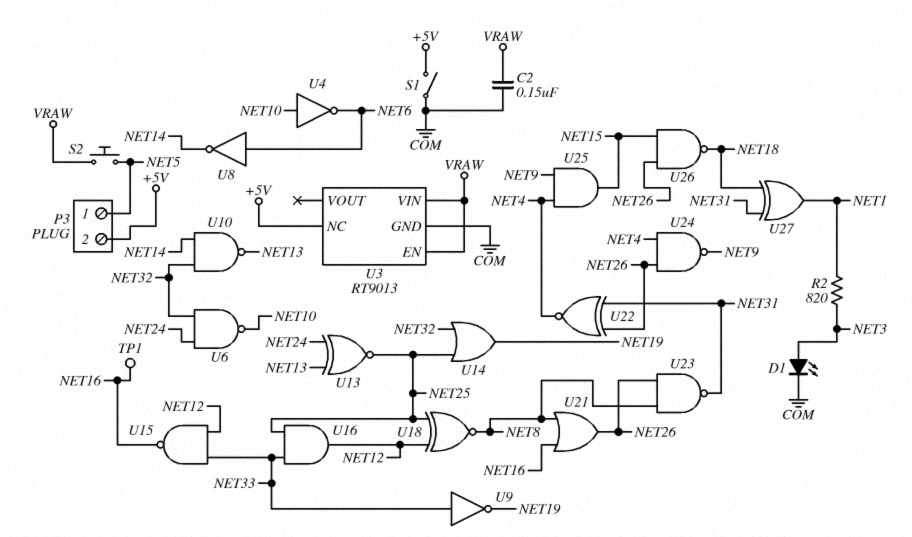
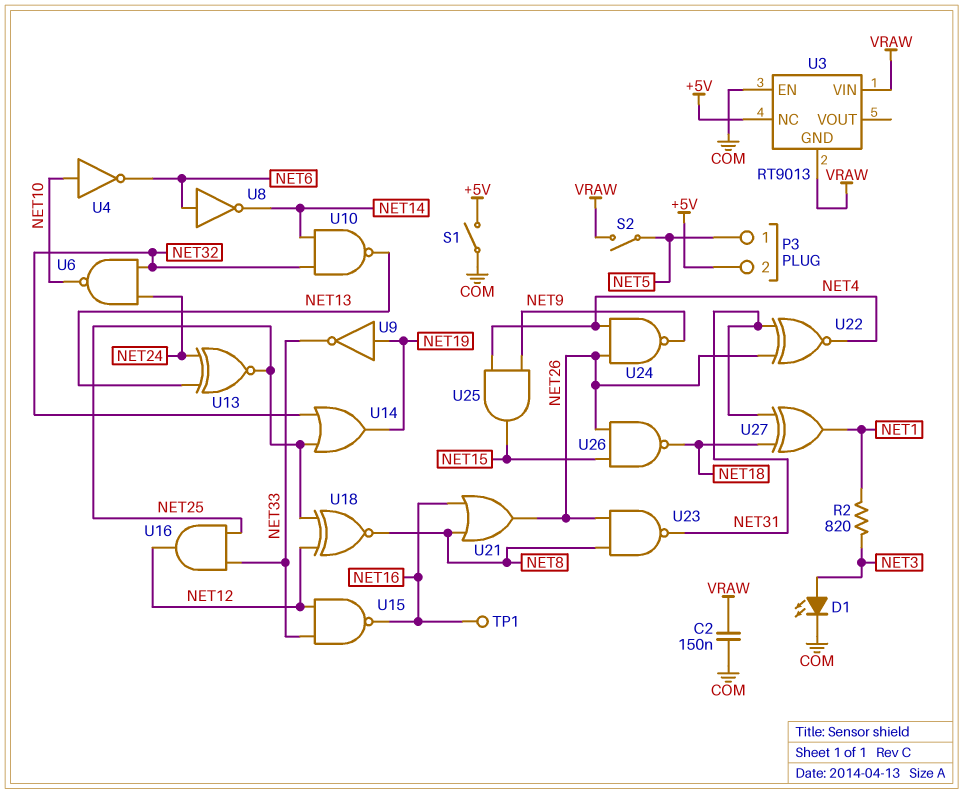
S2: button (NET5, VRAW) -> switch (NET5, VRAW)
U3 pin EN: VRAW -> COM
U3 pin GND: COM -> VRAW
U9: NOT (in NET33, out NET19) -> NOT (in NET19, out NET33)

